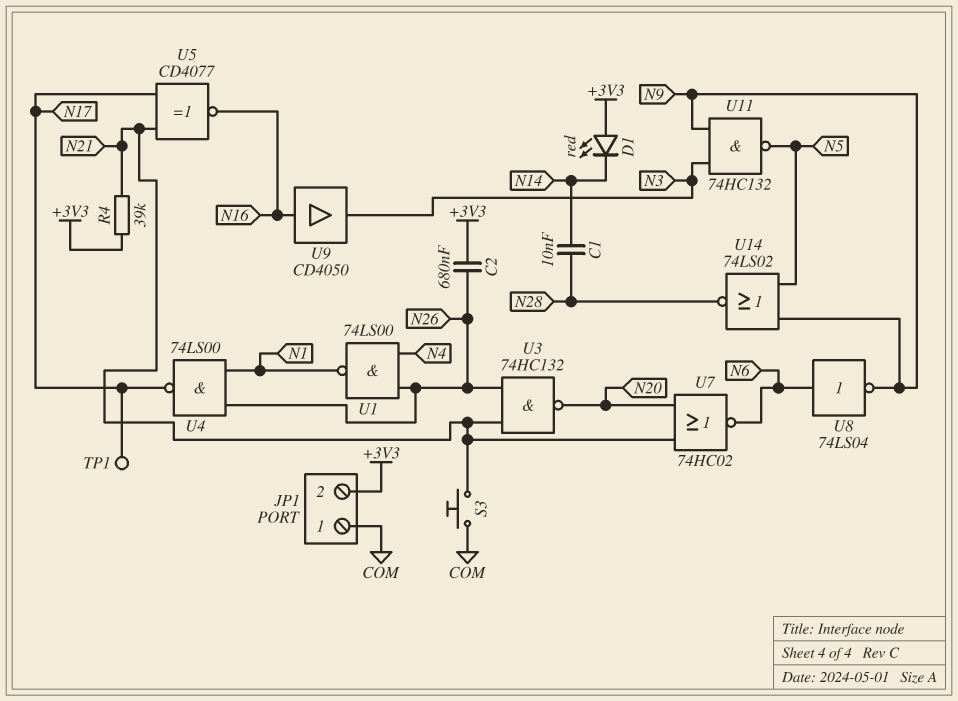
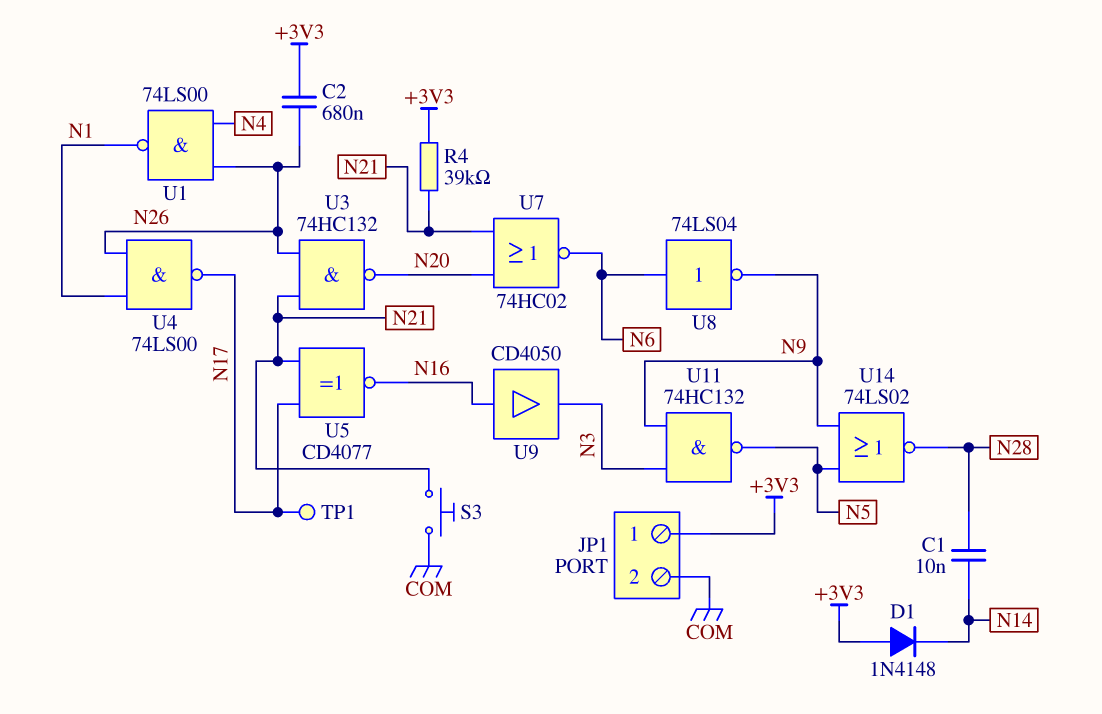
D1: LED red (A +3V3, K N14) -> diode 1N4148 (A +3V3, K N14)
JP1 pin 1: COM -> +3V3
JP1 pin 2: +3V3 -> COM

